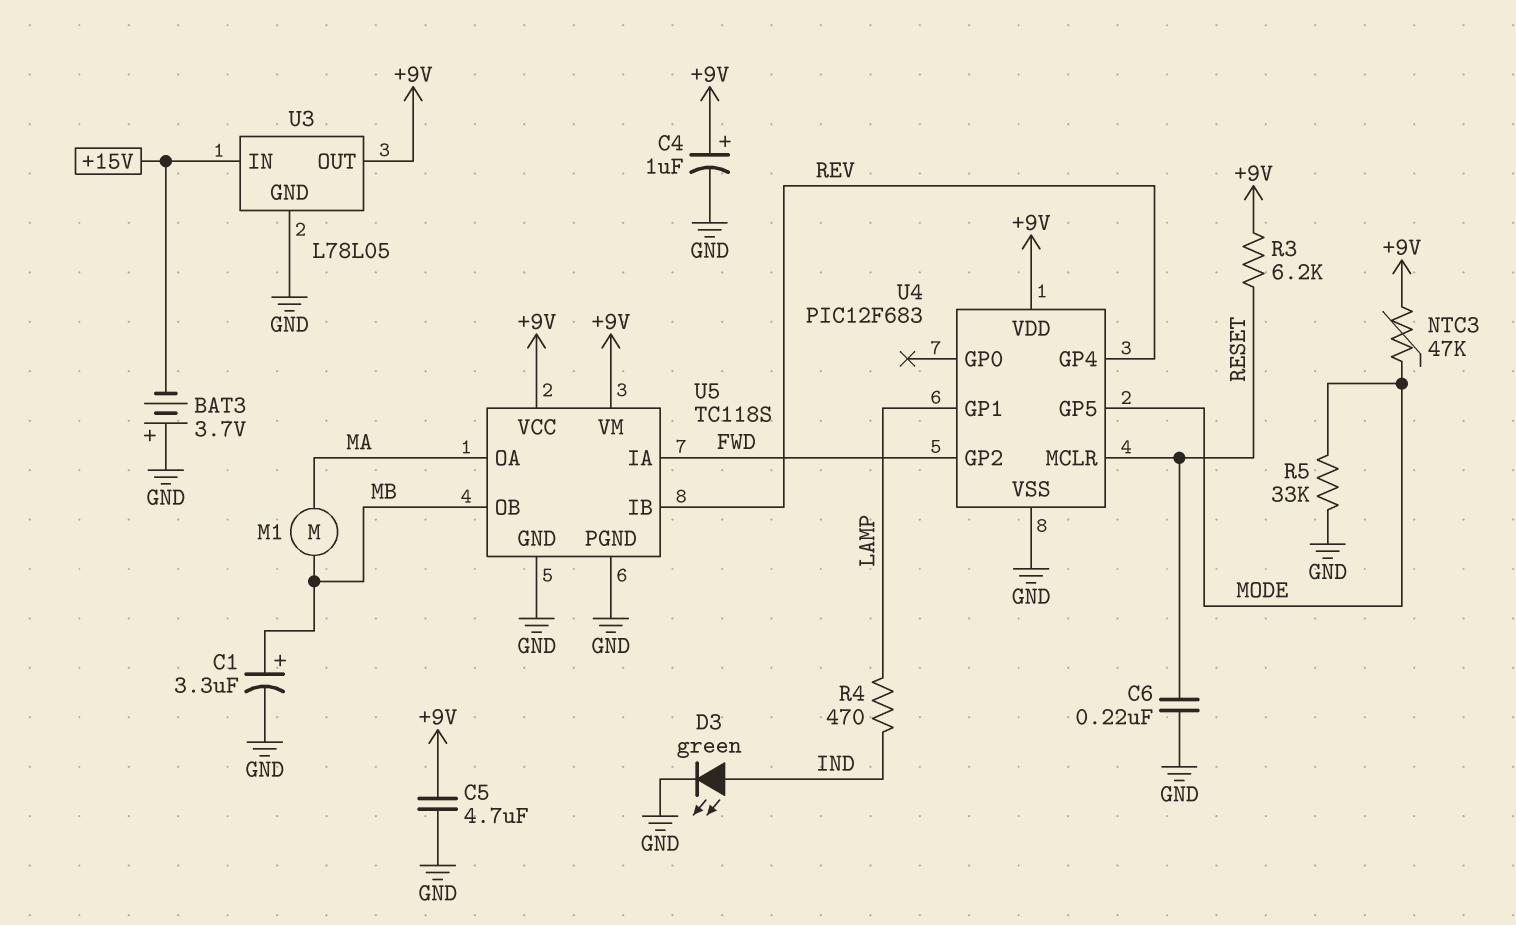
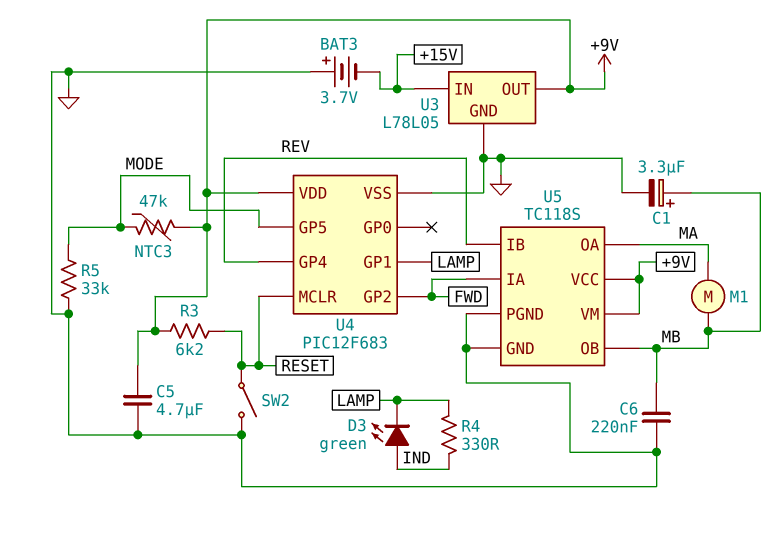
C4: 1uF (plus +9V, minus GND) -> none
C6: 220nF (GND, RESET) -> 220nF (GND, MB)
D3: LED green (A IND, K GND) -> LED green (A IND, K LAMP)
R4: 470 (IND, LAMP) -> 330 (IND, LAMP)
SW2: none -> switch (GND, RESET)

